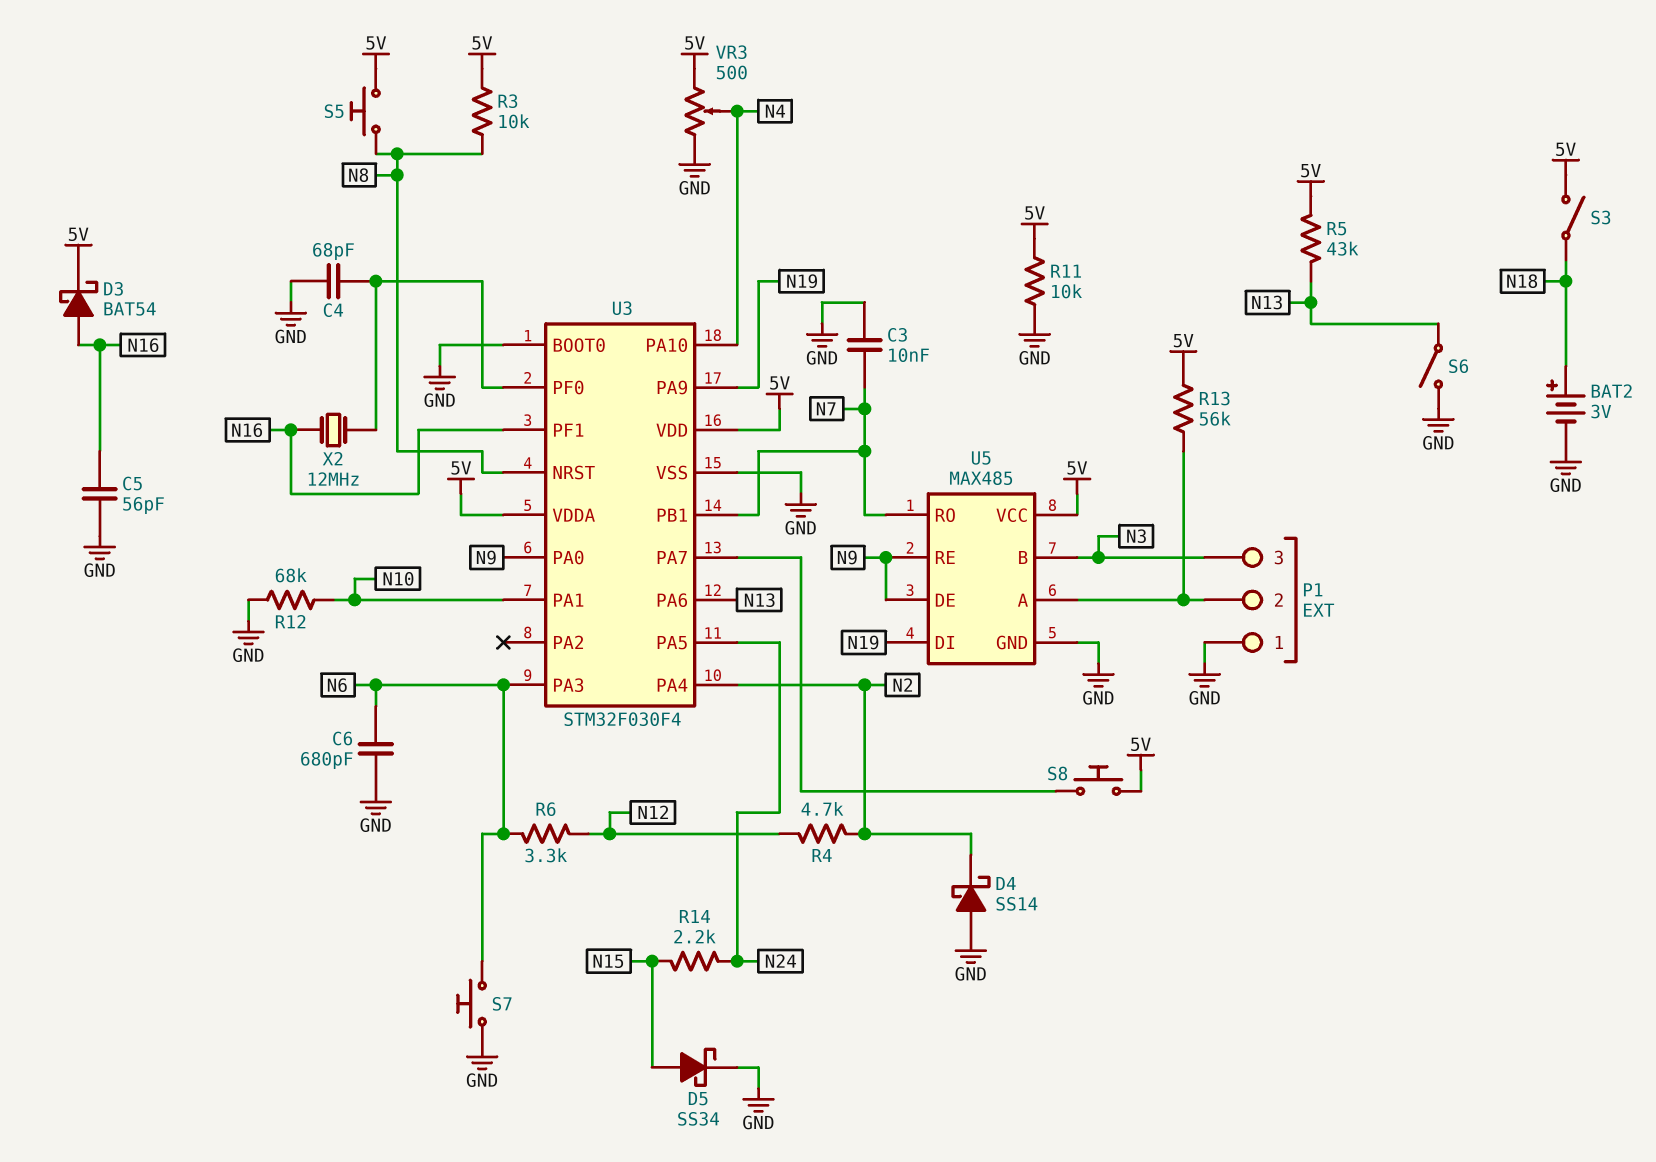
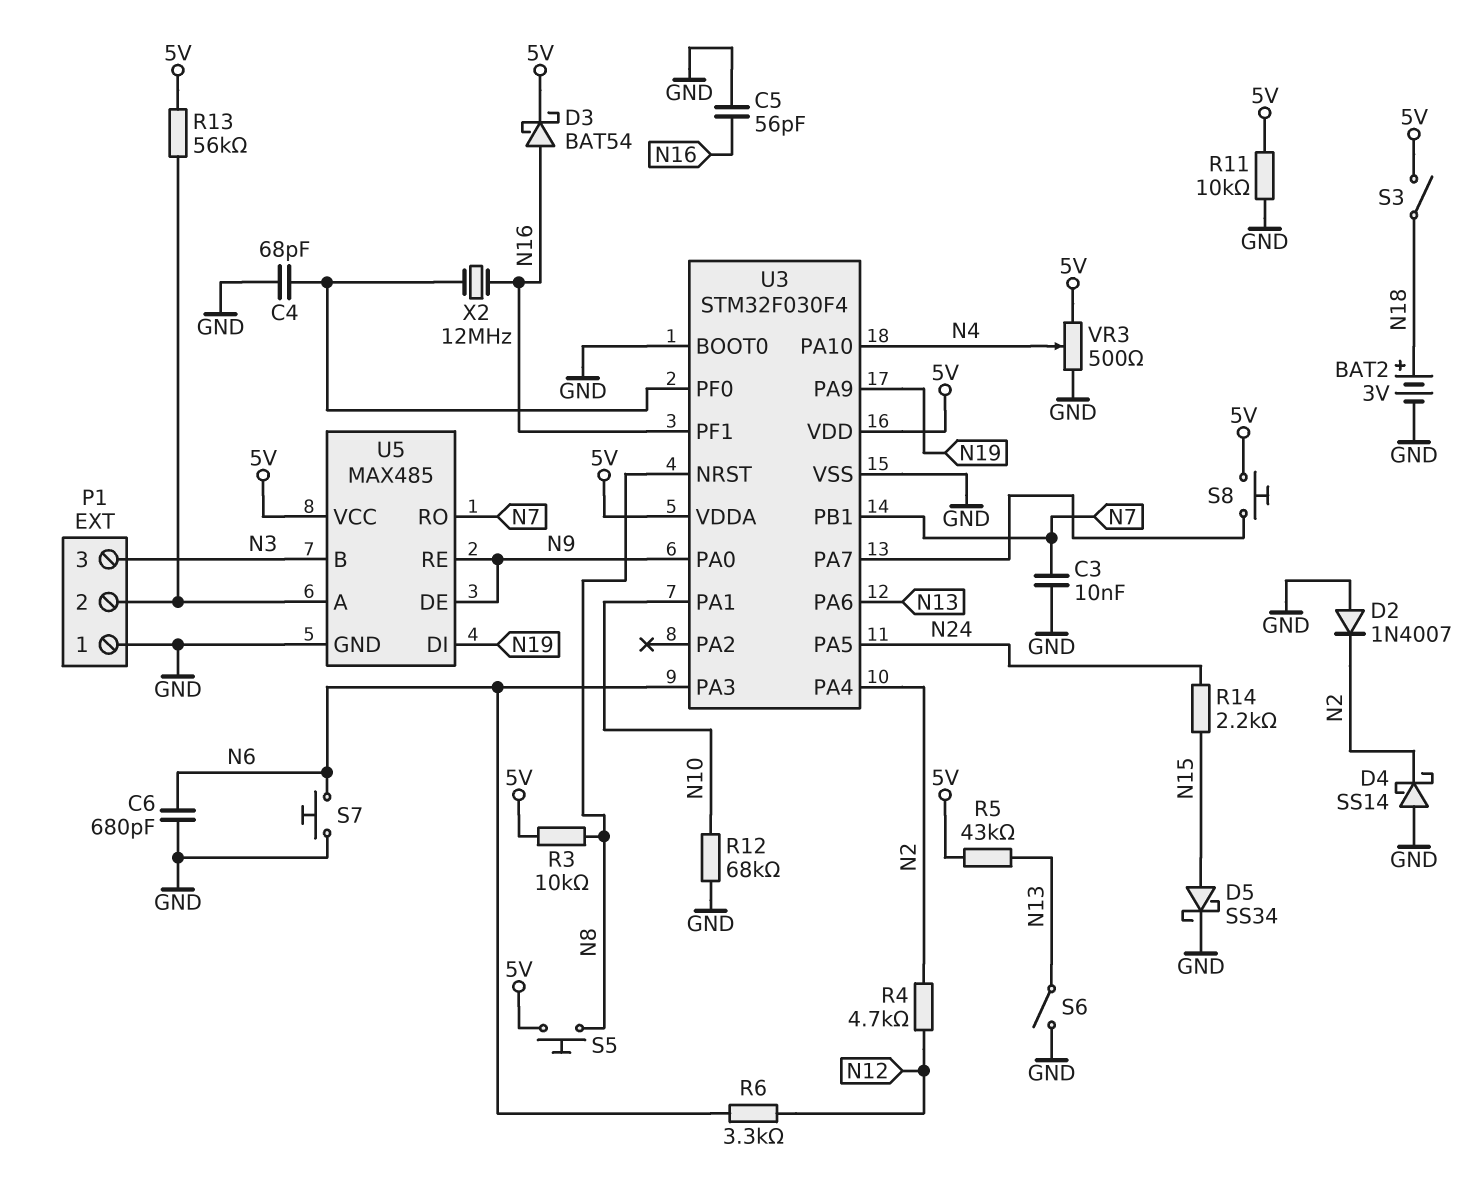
D2: none -> diode 1N4007 (A GND, K N2)

